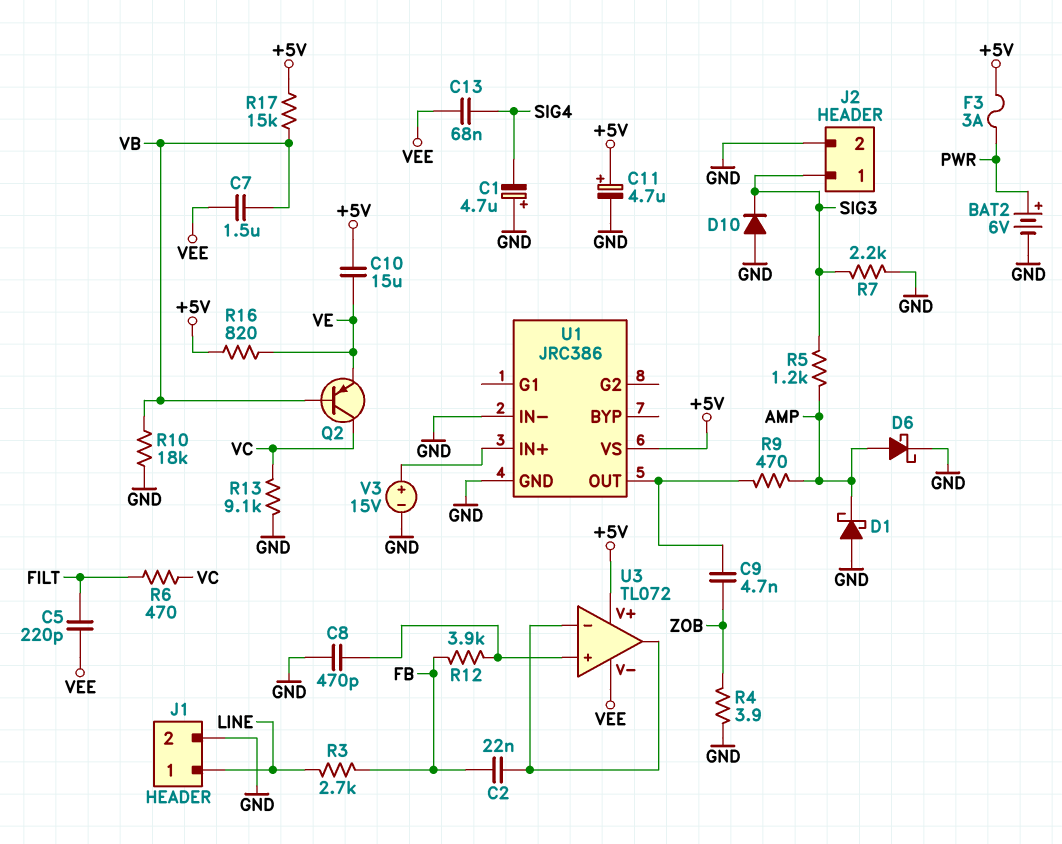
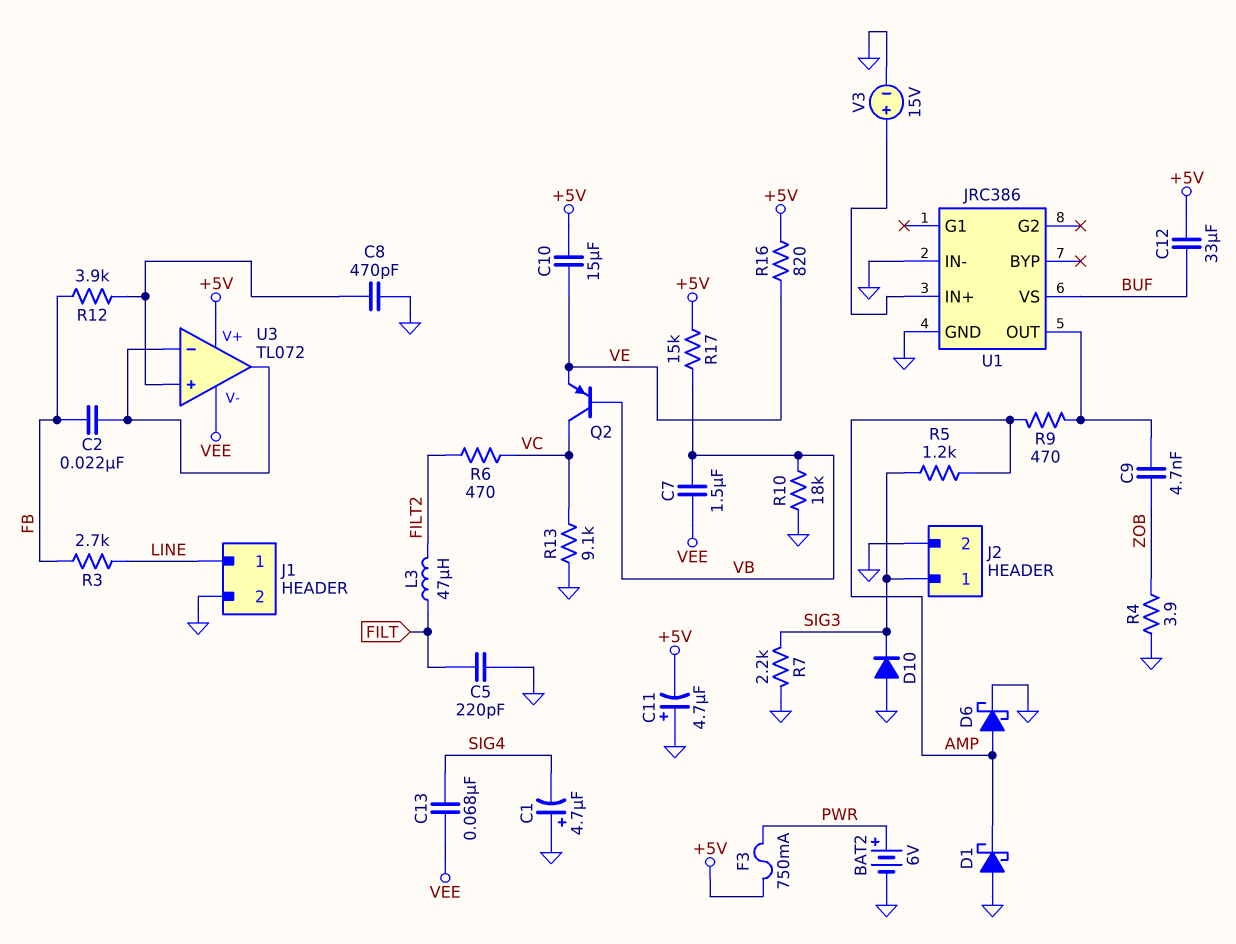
C5: 220pF (FILT, VEE) -> 220pF (FILT, GND)
C11: 4.7uF (plus +5V, minus GND) -> 4.7uF (plus GND, minus +5V)
C12: none -> 33uF (+5V, BUF)
F3: 3A (+5V, PWR) -> 750mA (+5V, PWR)
L3: none -> 47uH (FILT, FILT2)
R6: 470 (FILT, VC) -> 470 (FILT2, VC)
U1 pin VS: +5V -> BUF

